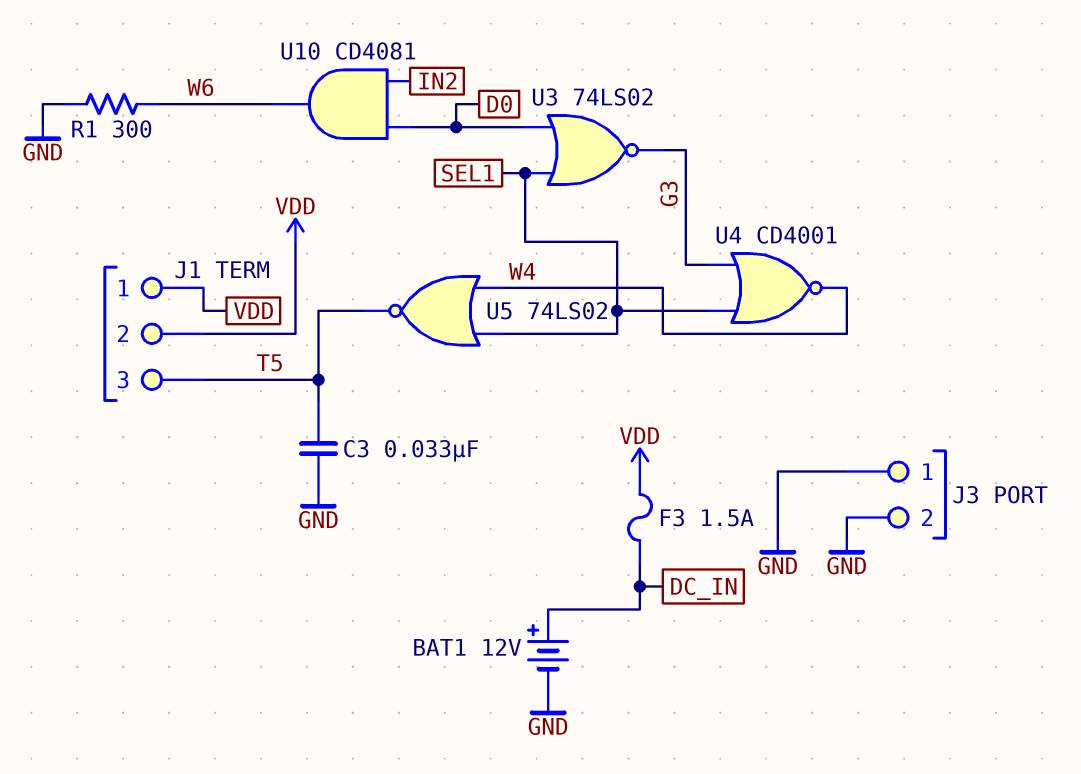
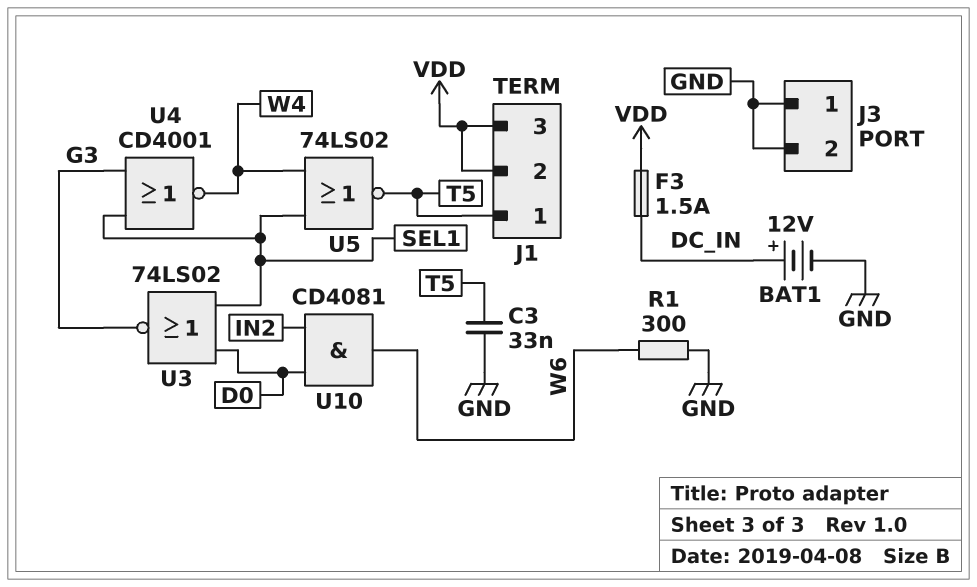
J1 pin 1: VDD -> T5
J1 pin 3: T5 -> VDD

